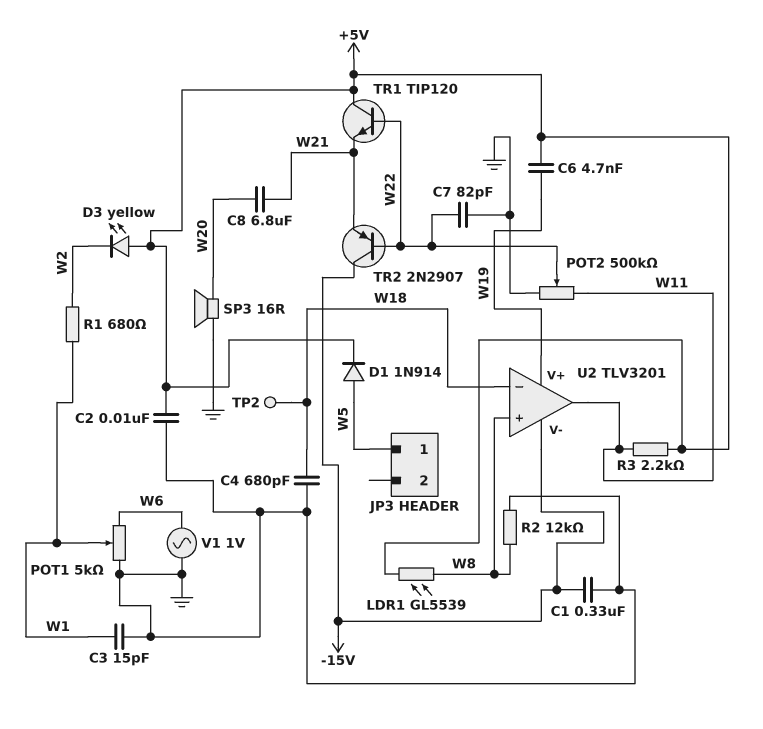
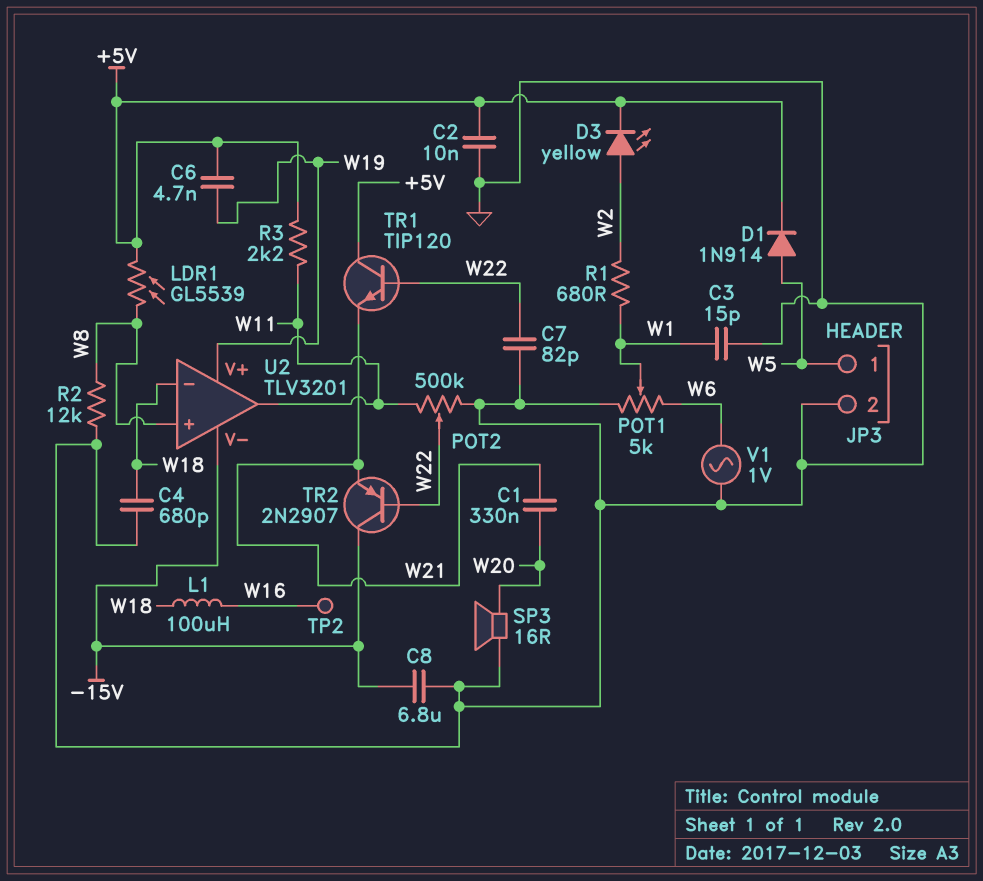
C1: 330nF (-15V, GND) -> 330nF (W20, W21)
C8: 6.8uF (W20, W21) -> 6.8uF (-15V, GND)
D3: LED yellow (A +5V, K W2) -> LED yellow (A W2, K +5V)
JP3 pin 2: none -> GND
L1: none -> 100uH (W16, W18)
TP2: test point (W18) -> test point (W16)

